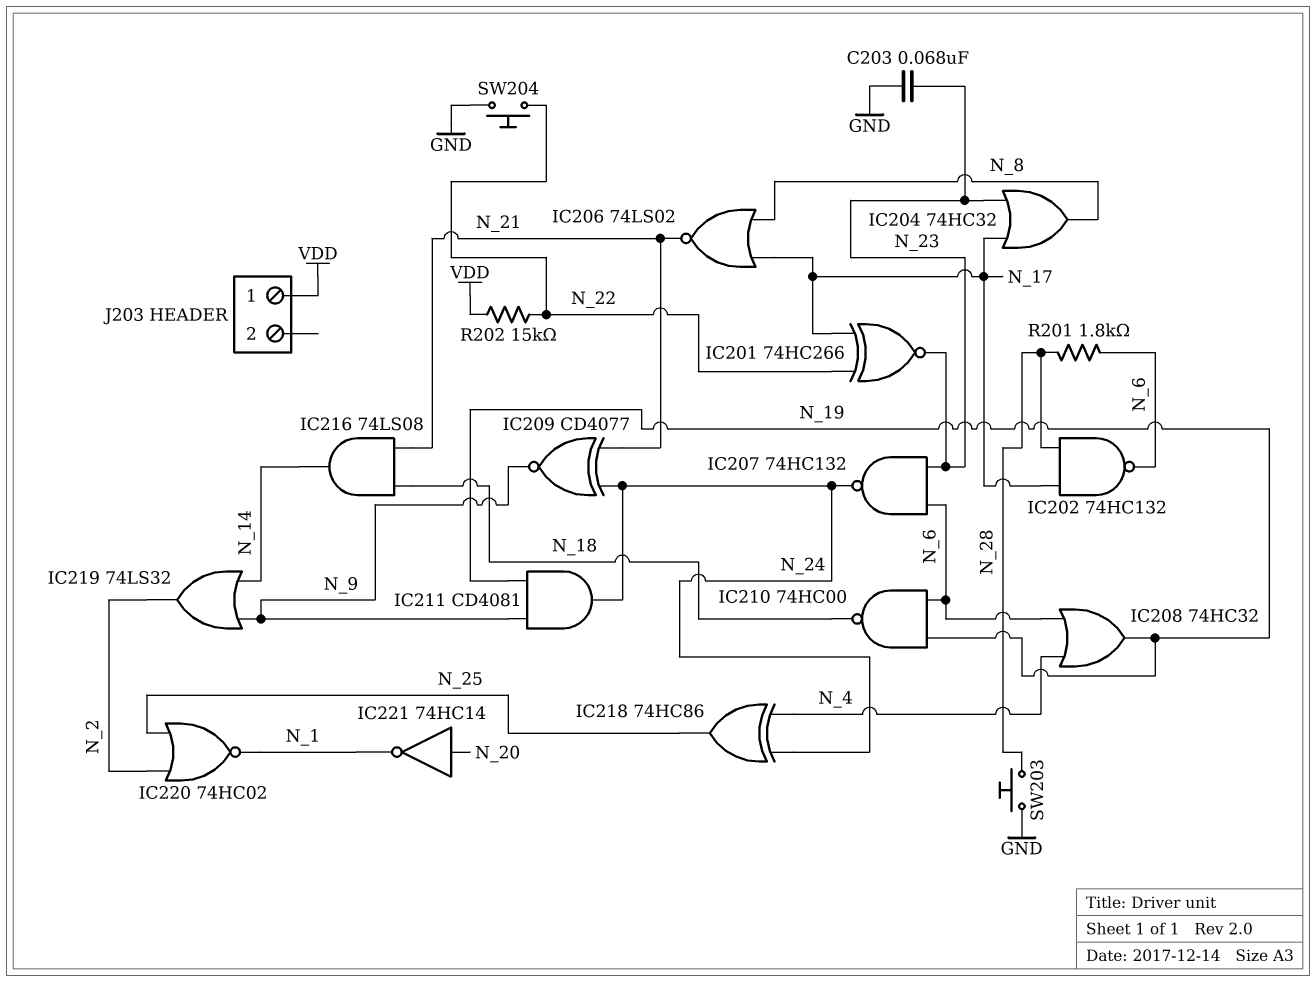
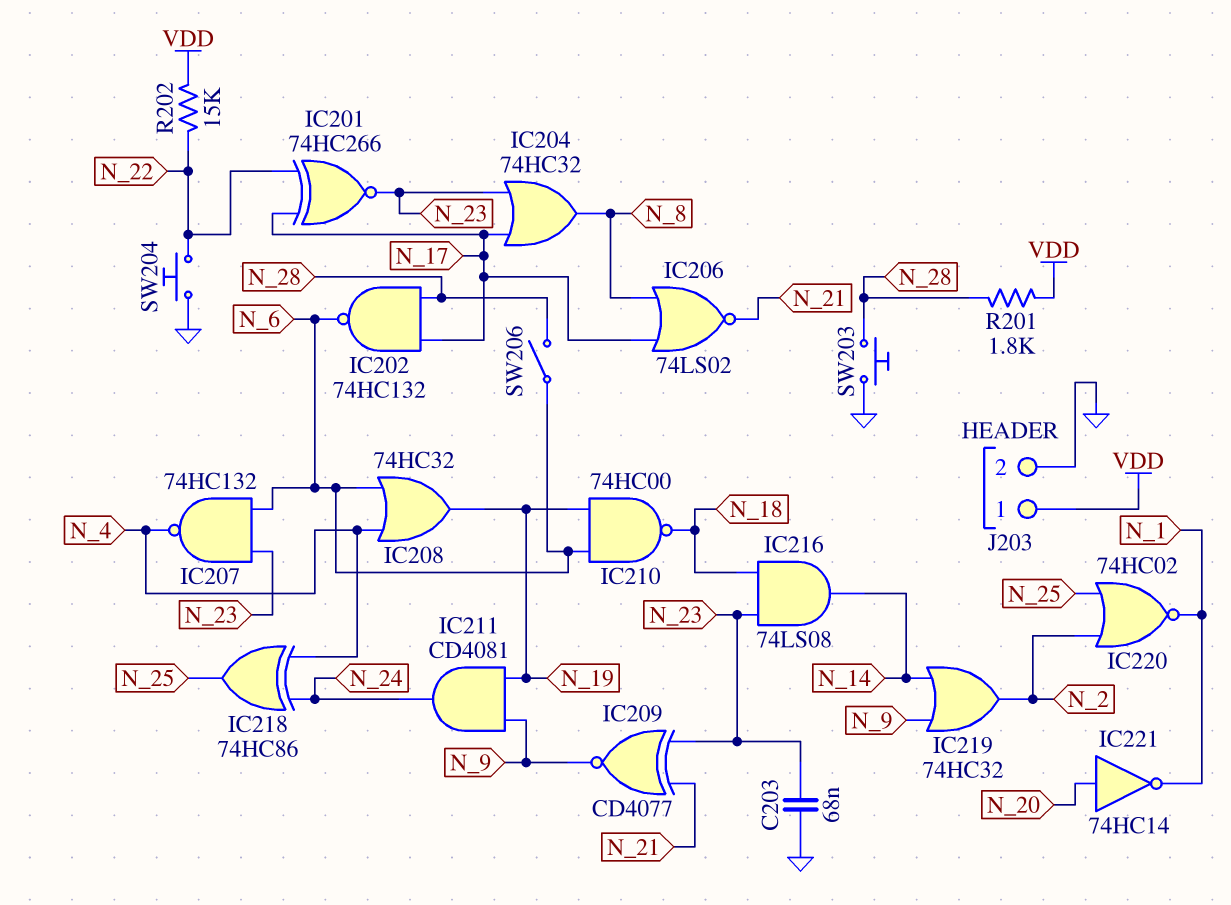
IC207: NAND 74HC132 (in N_6, in N_23, out N_24) -> NAND 74HC132 (in N_6, in N_23, out N_4)
IC209: XNOR CD4077 (in N_21, in N_24, out N_9) -> XNOR CD4077 (in N_21, in N_23, out N_9)
IC216: AND 74LS08 (in N_18, in N_21, out N_14) -> AND 74LS08 (in N_18, in N_23, out N_14)
IC219: OR 74LS32 (in N_9, in N_14, out N_2) -> OR 74HC32 (in N_9, in N_14, out N_2)
J203 pin 2: none -> GND
R201: 1.8k (N_6, N_28) -> 1.8k (N_28, VDD)
SW206: none -> switch (N_6, N_28)

